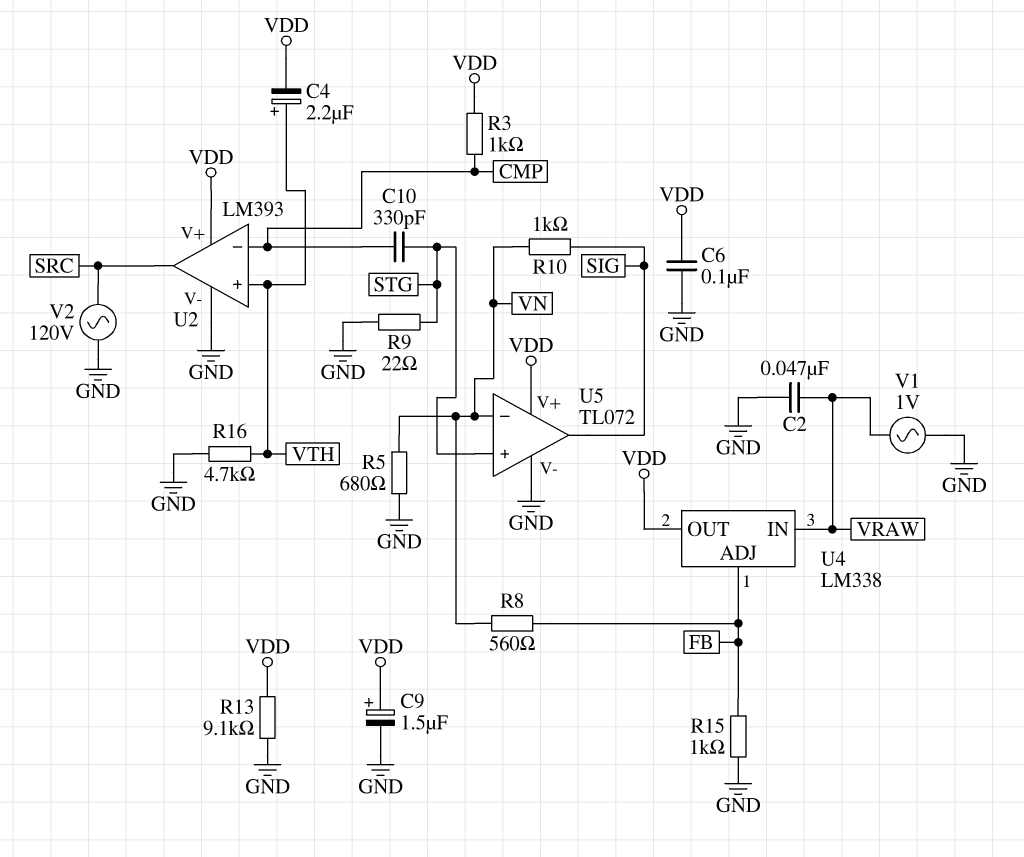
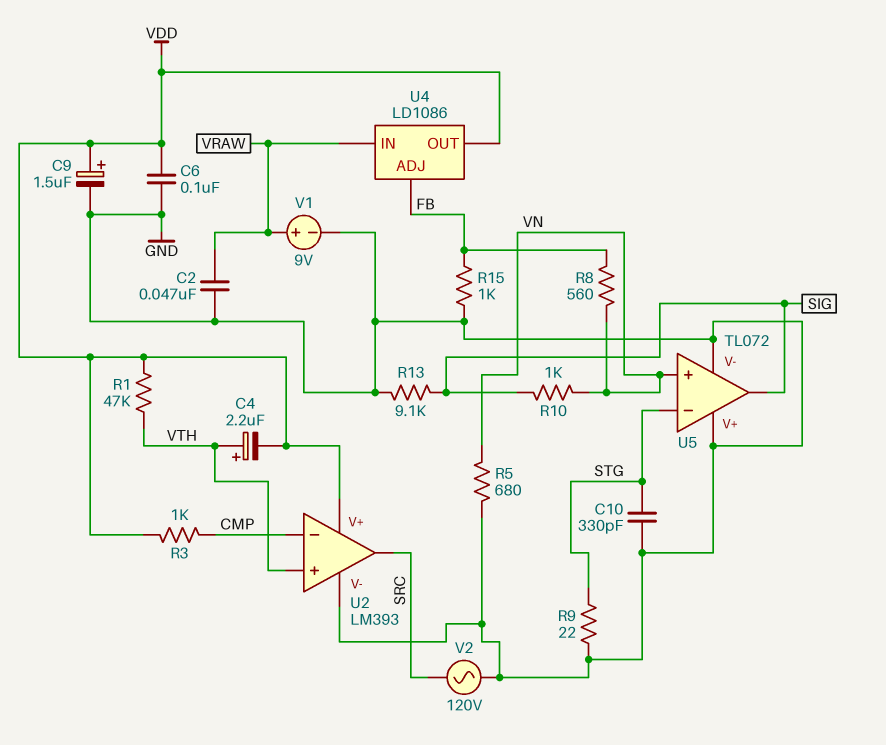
C10: 330pF (CMP, STG) -> 330pF (GND, STG)
R1: none -> 47k (VDD, VTH)
R13: 9.1k (GND, VDD) -> 9.1k (GND, SIG)
R16: 4.7k (GND, VTH) -> none
U4: LM338 -> LD1086
U5 pin V+: VDD -> GND
U5 pin in+: STG -> VN
U5 pin in-: VN -> STG
V1: AC 1V (GND, VRAW) -> 9V (plus VRAW, minus GND)

